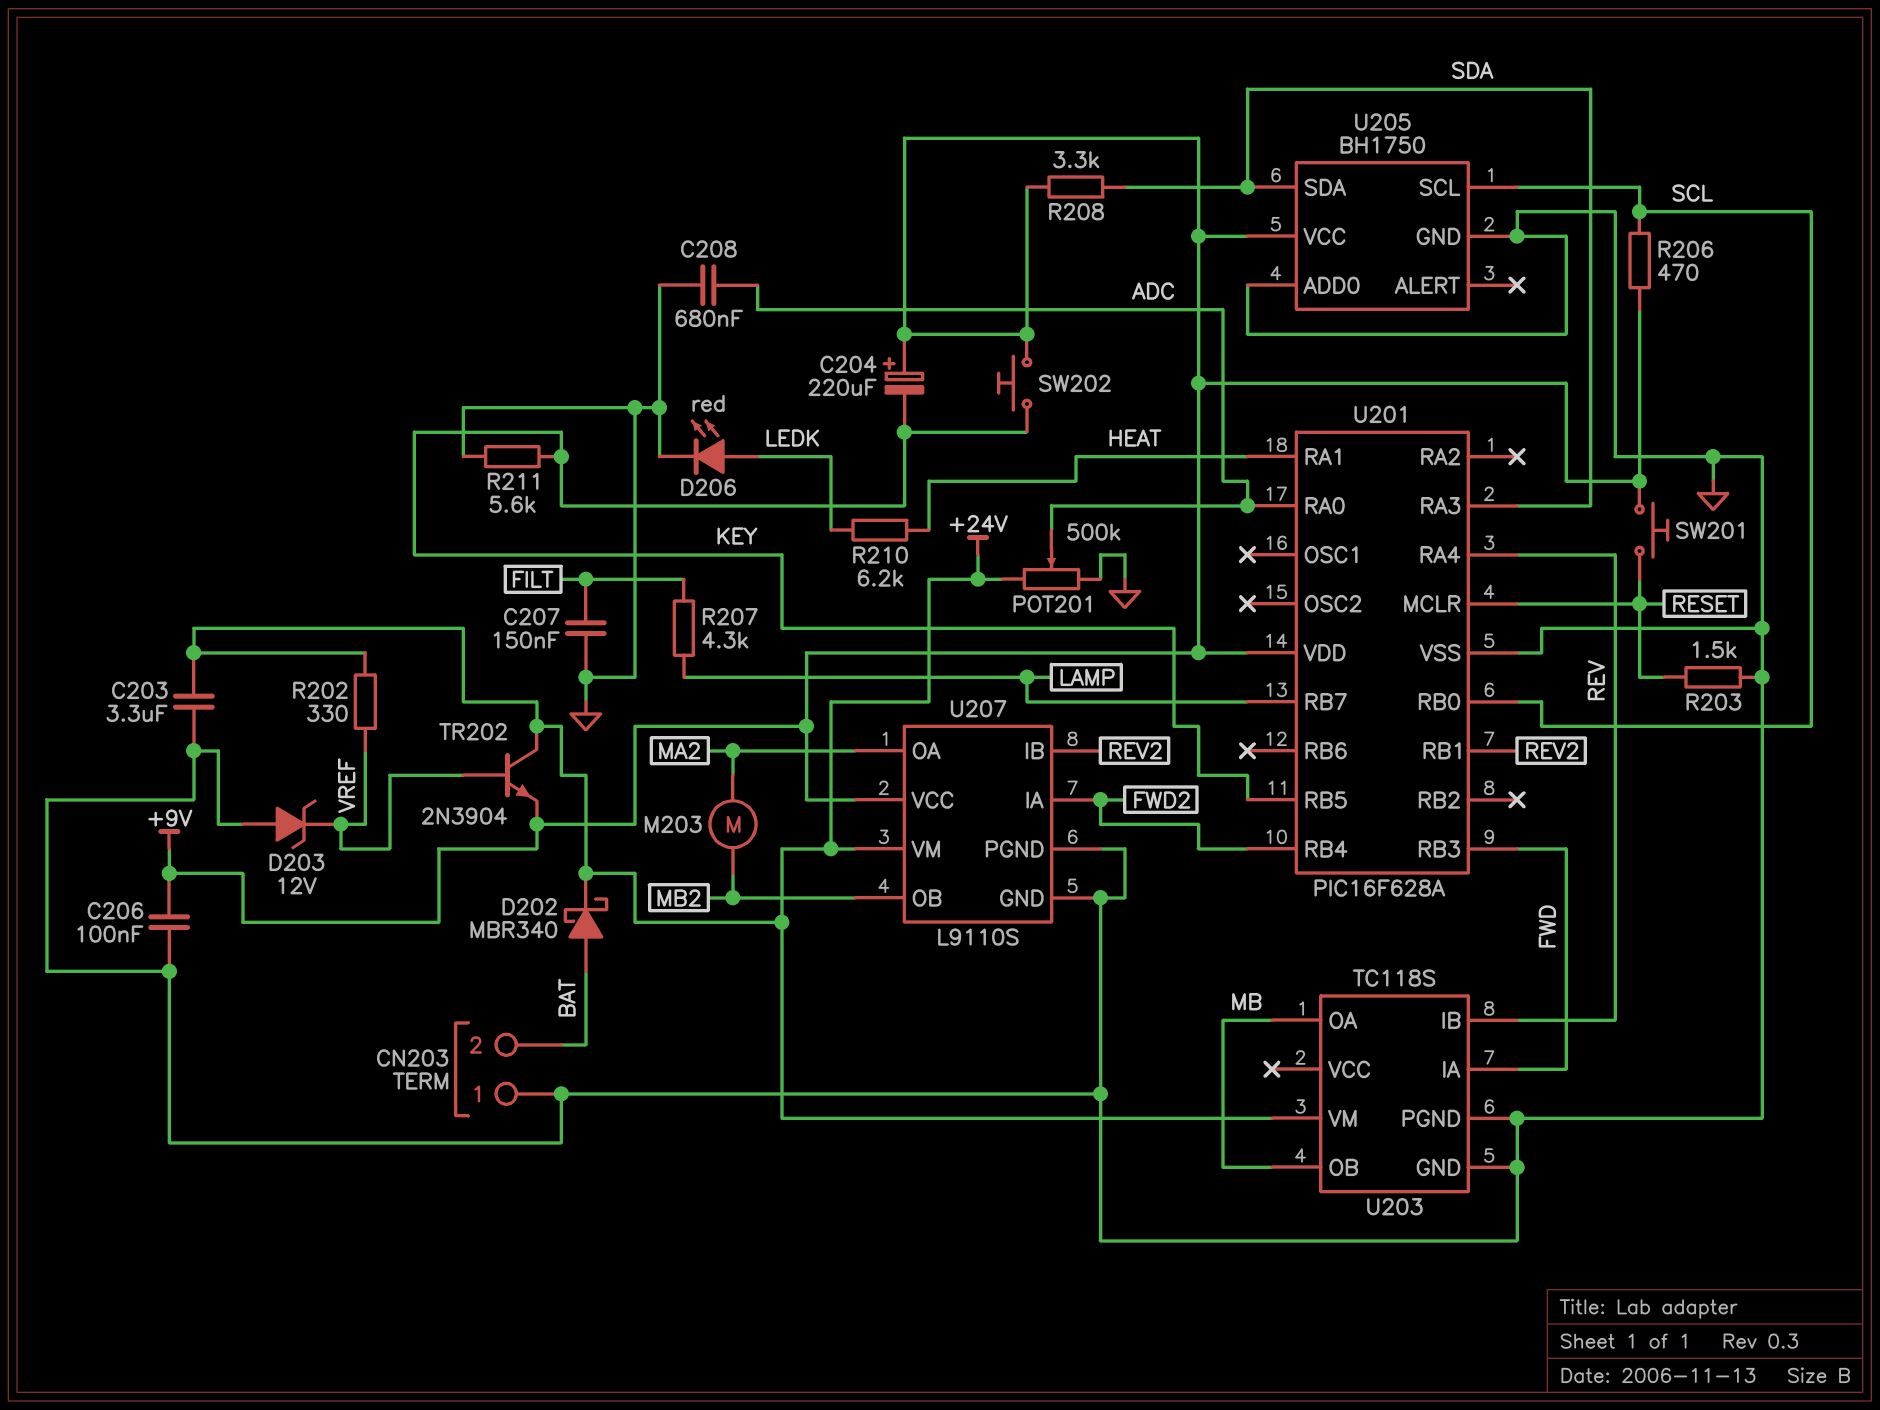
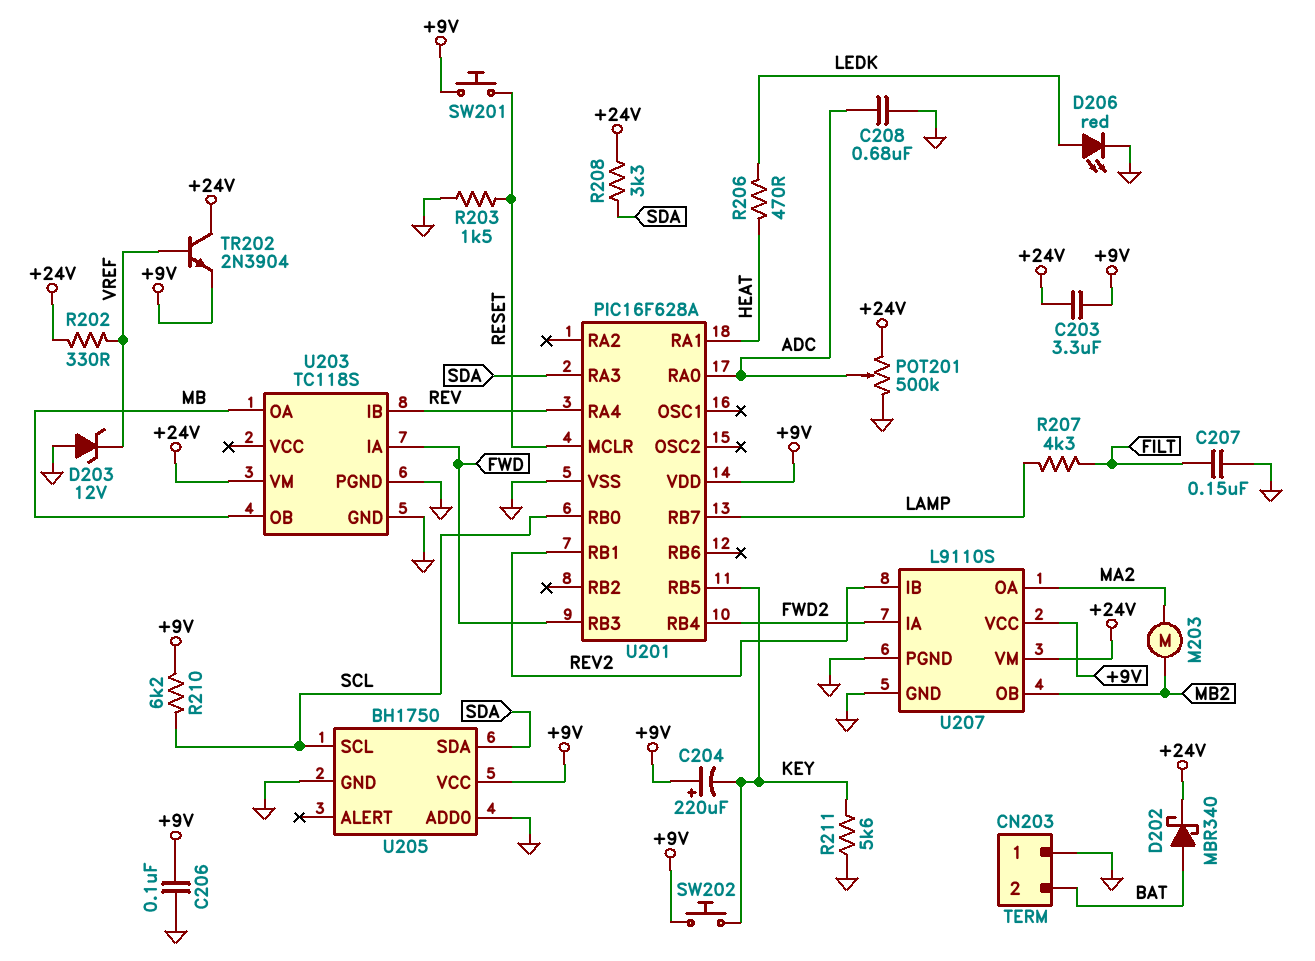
C203: 3.3uF (+24V, GND) -> 3.3uF (+9V, +24V)
R206: 470 (+9V, SCL) -> 470 (HEAT, LEDK)
R208: 3.3k (+9V, SDA) -> 3.3k (+24V, SDA)
R210: 6.2k (HEAT, LEDK) -> 6.2k (+9V, SCL)

